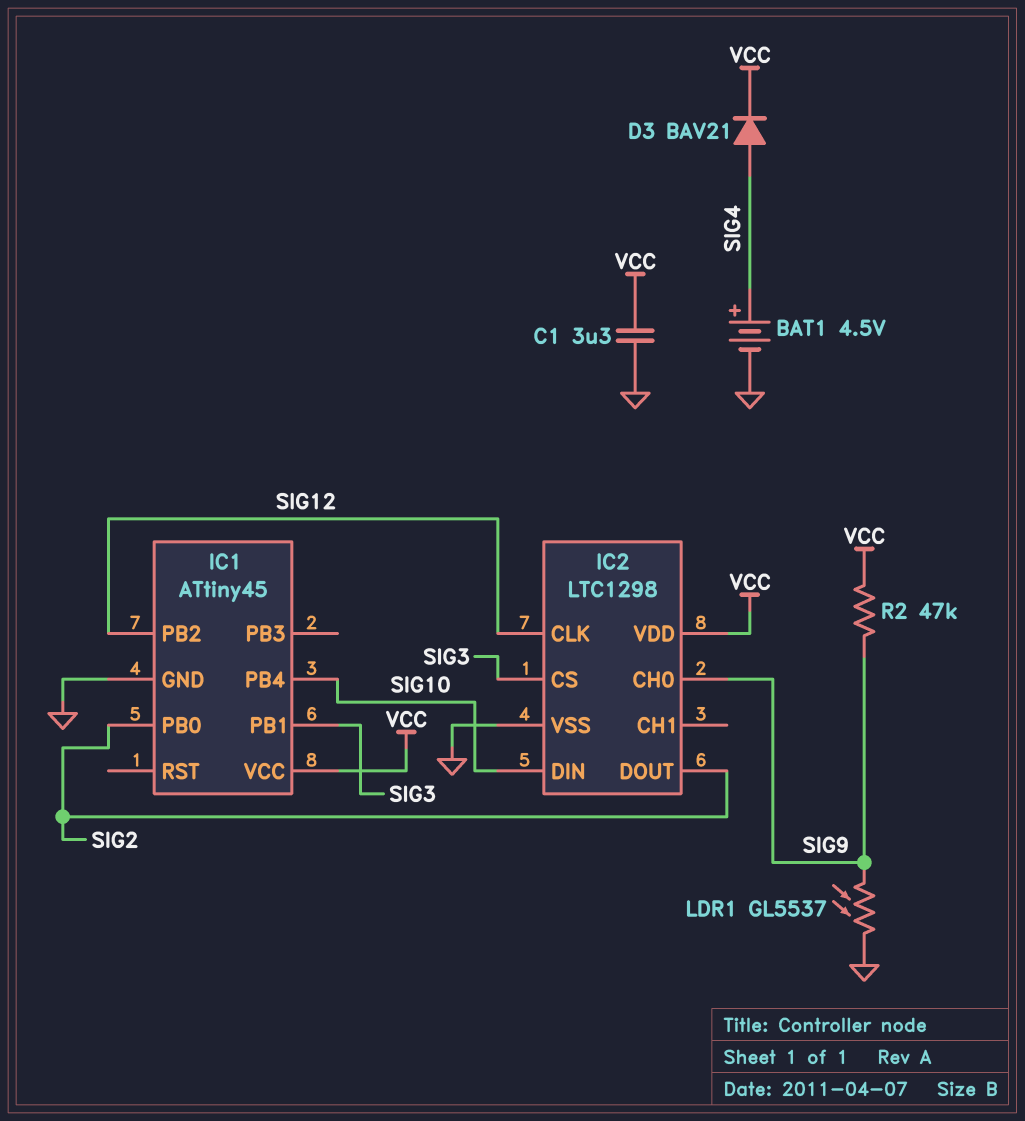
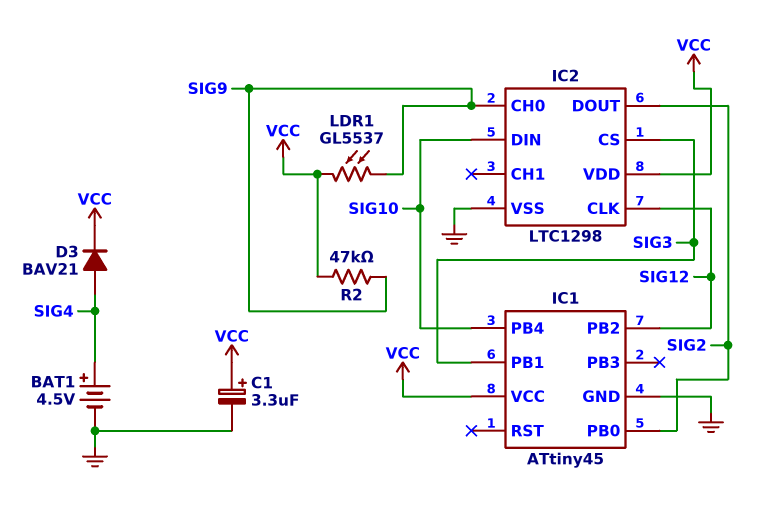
C1: 3.3uF (GND, VCC) -> 3.3uF (plus VCC, minus GND)
LDR1: GL5537 (GND, SIG9) -> GL5537 (SIG9, VCC)

